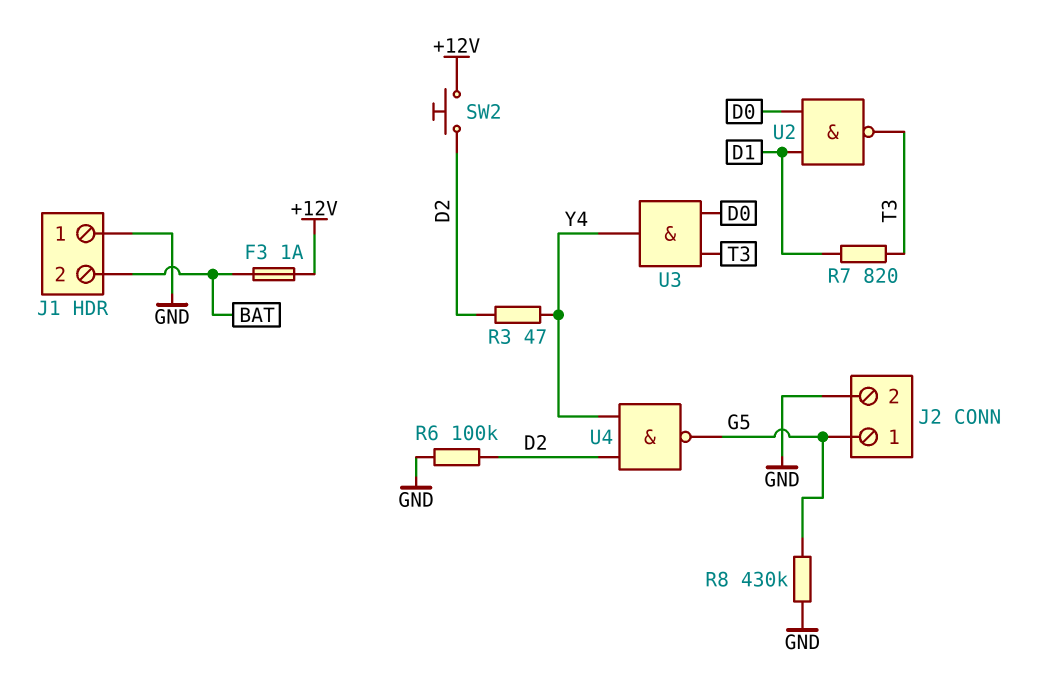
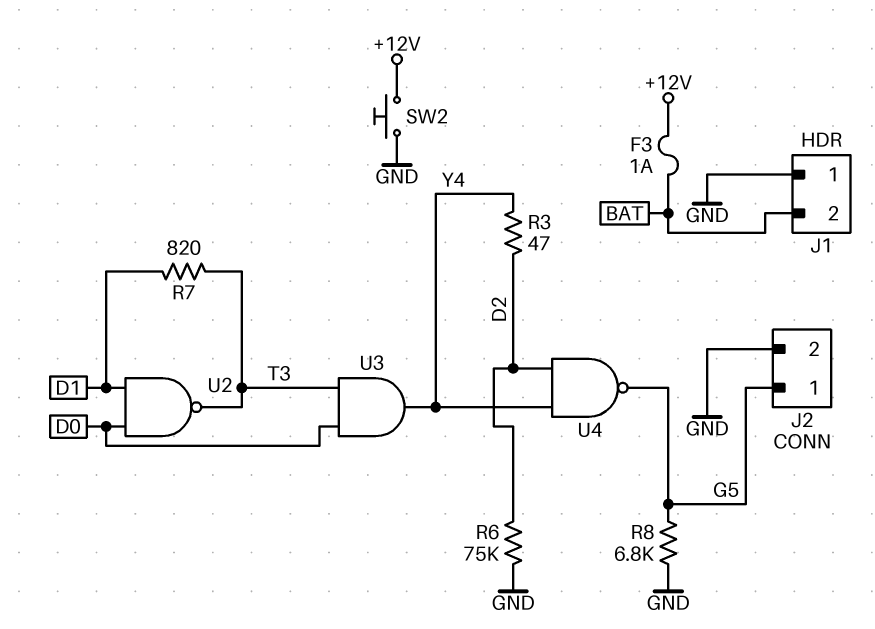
R6: 100k (D2, GND) -> 75k (D2, GND)
R8: 430k (G5, GND) -> 6.8k (G5, GND)
SW2: button (+12V, D2) -> button (+12V, GND)

